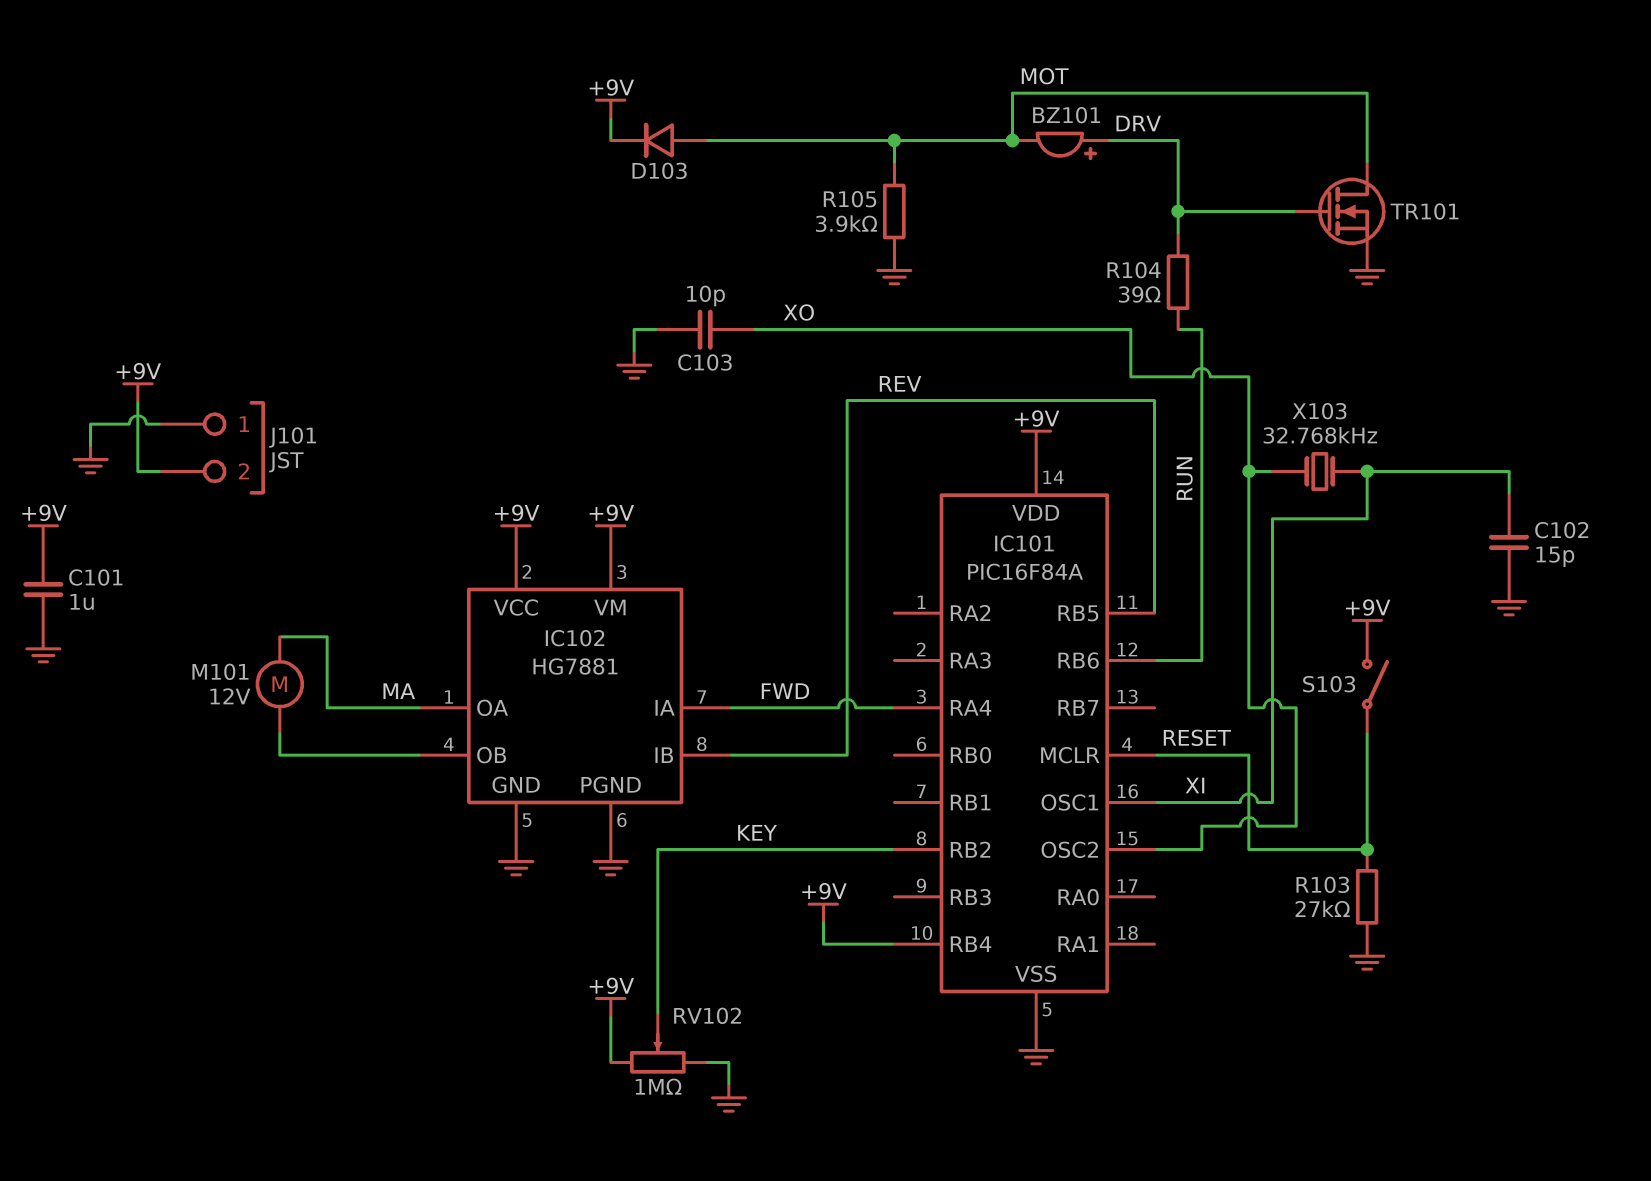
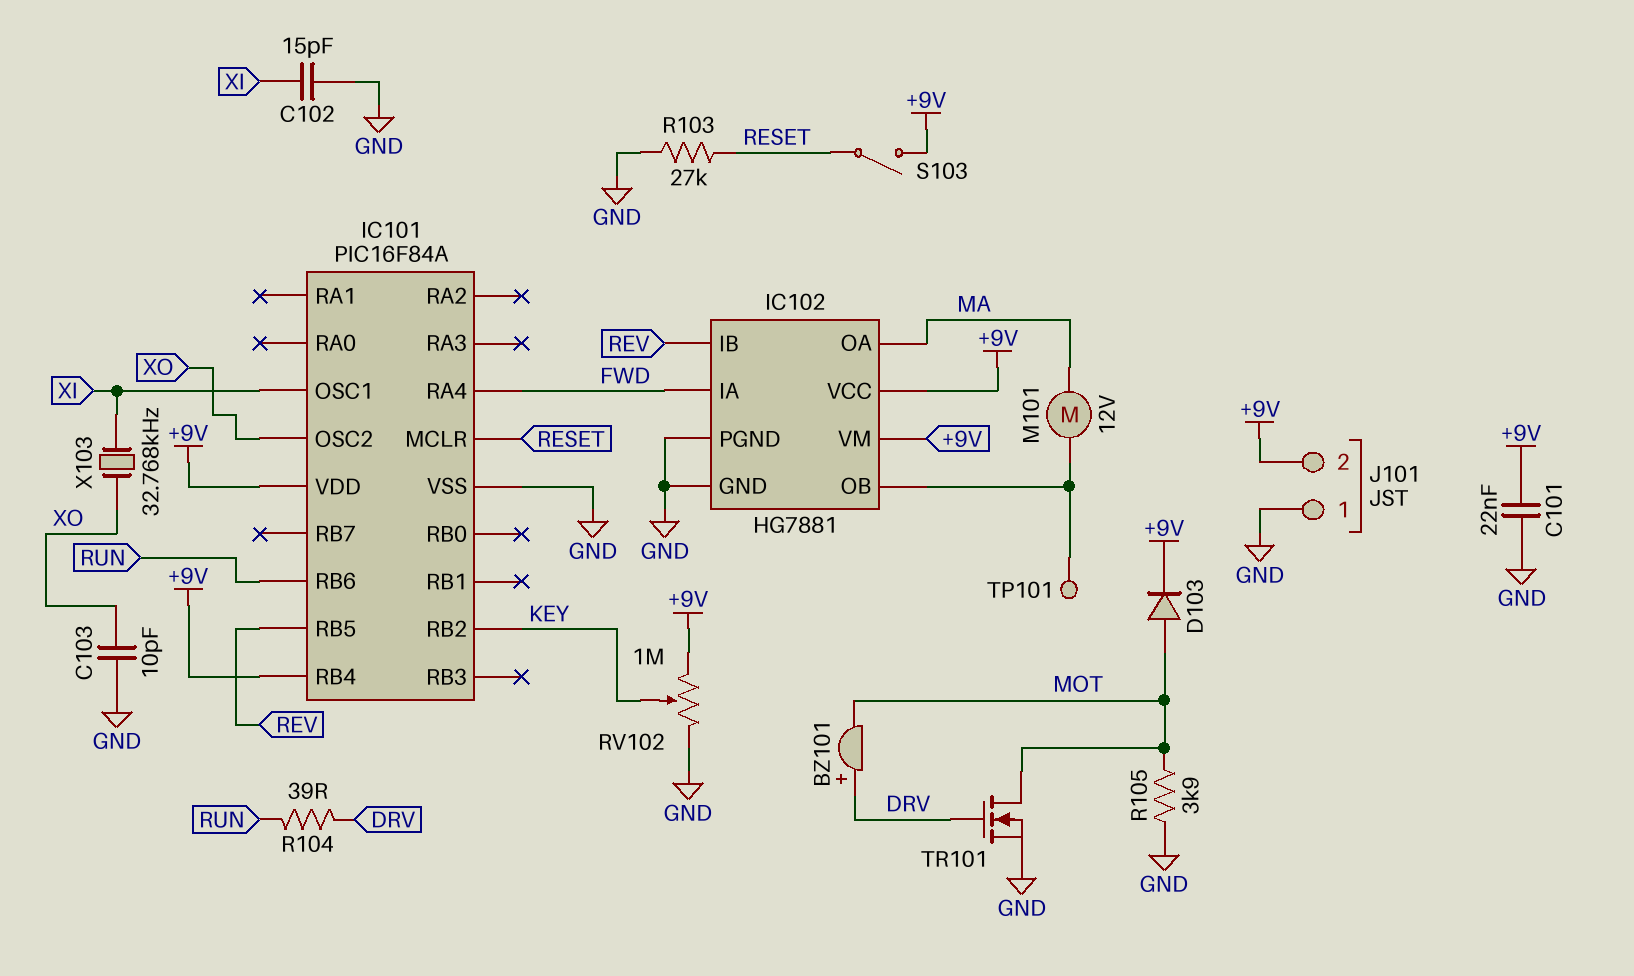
C101: 1uF (+9V, GND) -> 22nF (+9V, GND)
TP101: none -> test point (IC102/OB)

